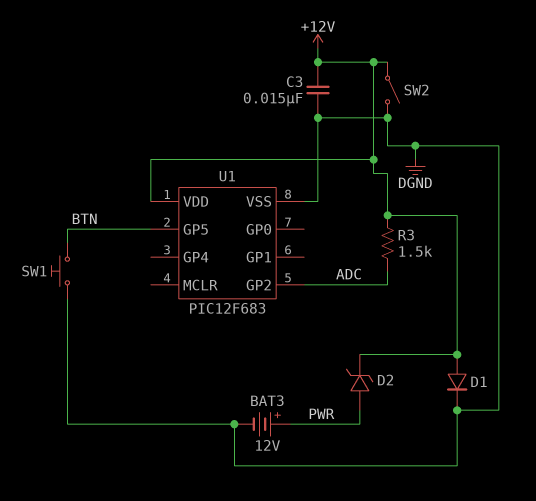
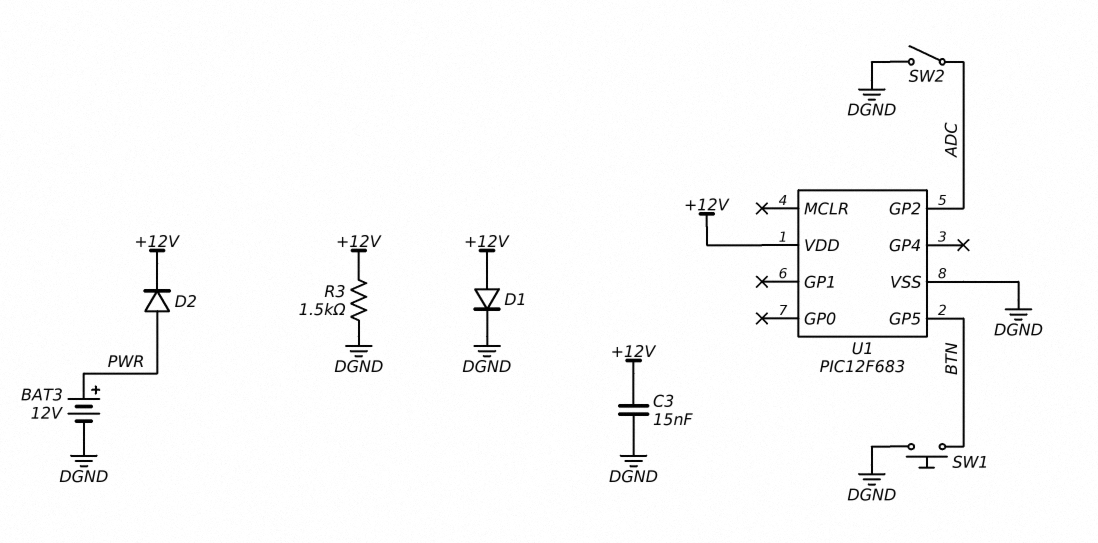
D2: zener (A PWR, K +12V) -> diode (A PWR, K +12V)
R3: 1.5k (+12V, ADC) -> 1.5k (+12V, DGND)
SW2: switch (+12V, DGND) -> switch (ADC, DGND)

